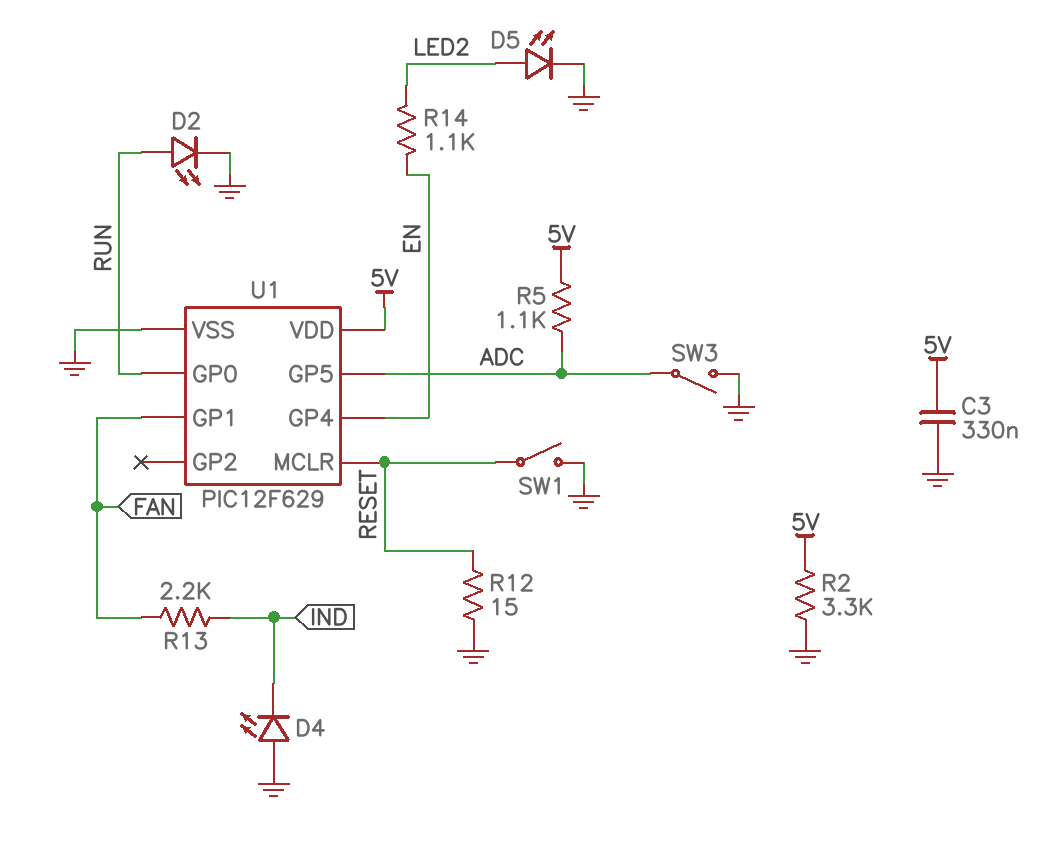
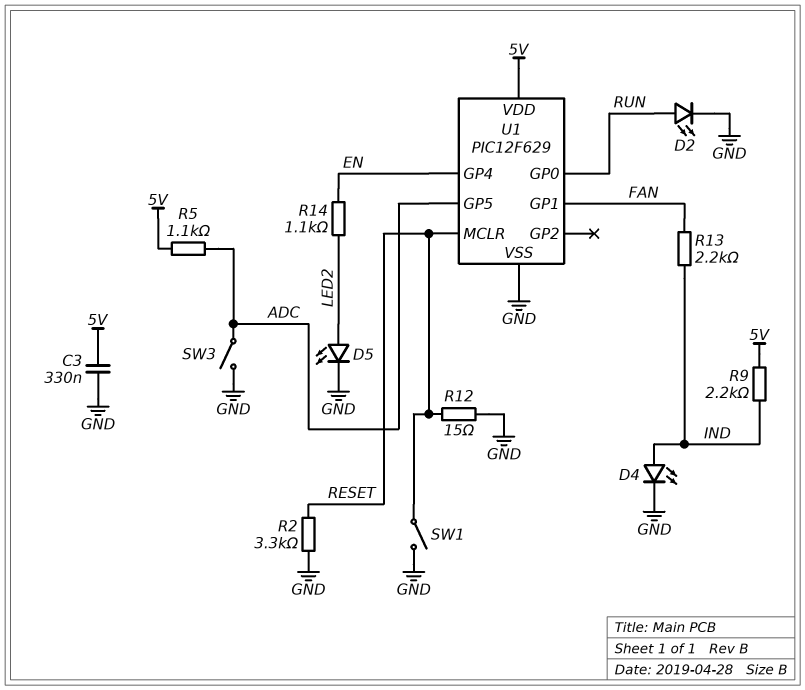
D4: LED (A GND, K IND) -> LED (A IND, K GND)
R2: 3.3k (5V, GND) -> 3.3k (GND, RESET)
R9: none -> 2.2k (5V, IND)

